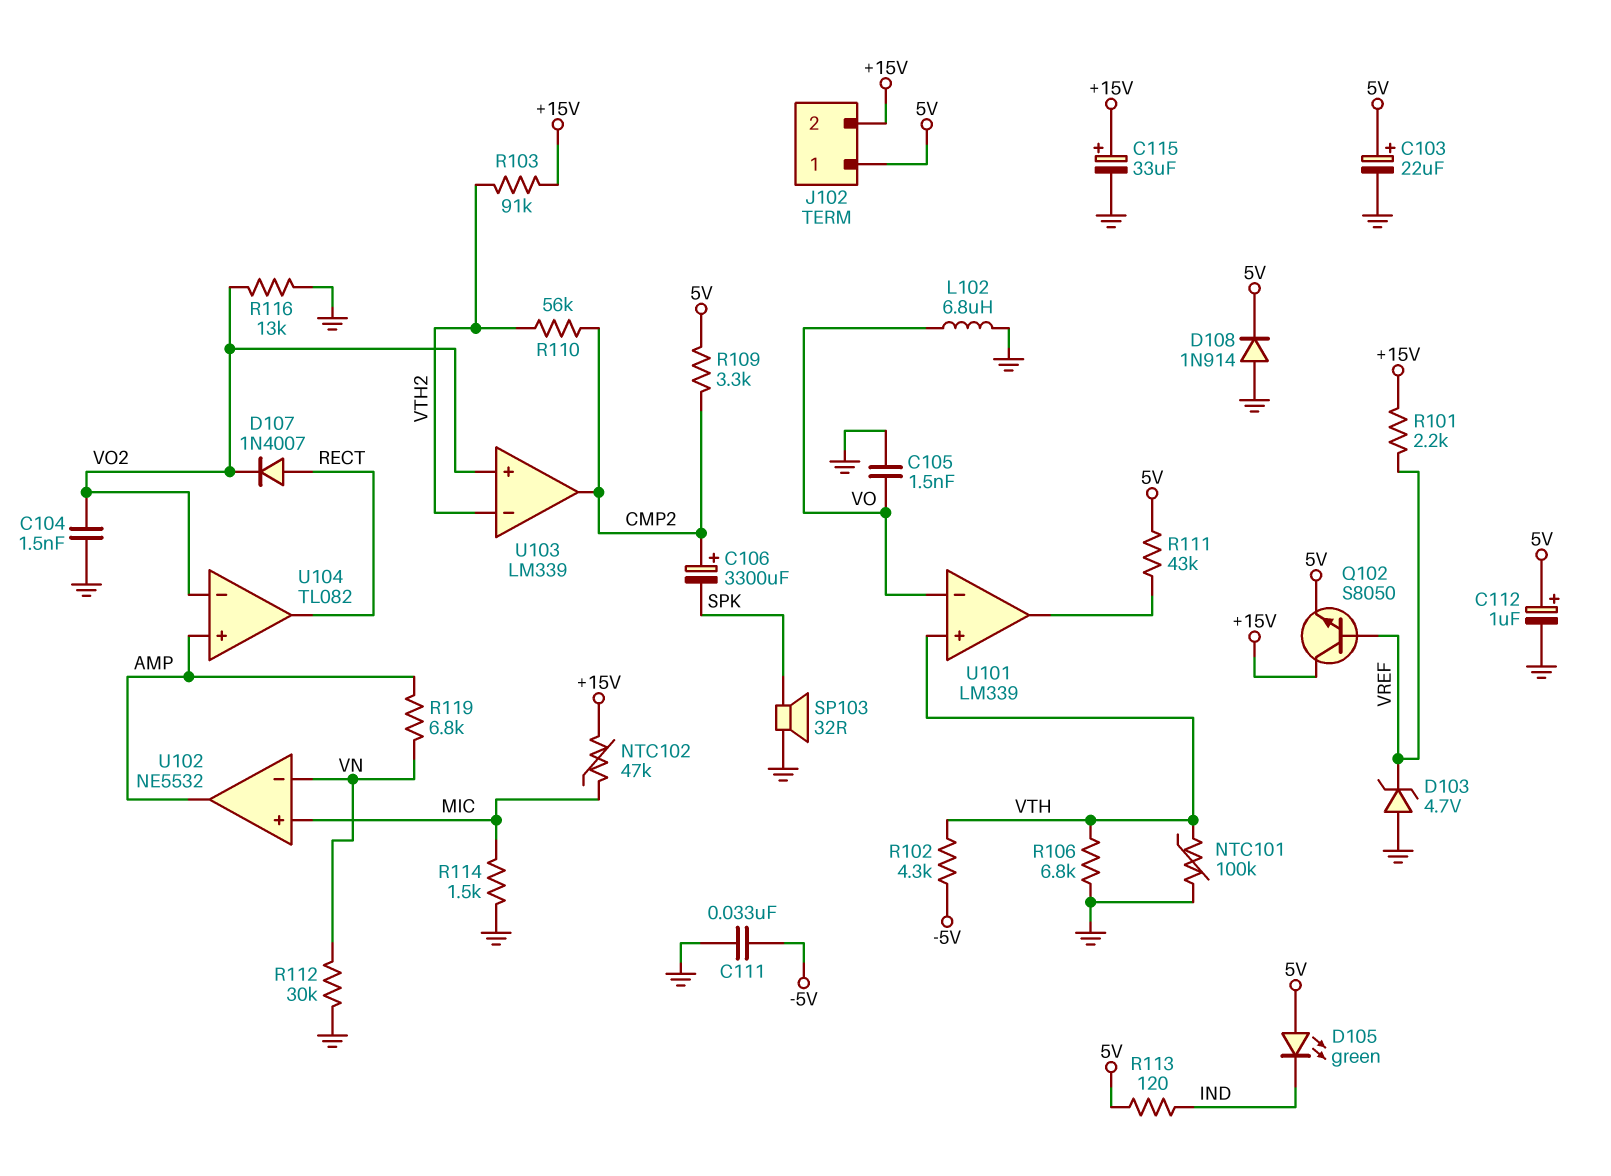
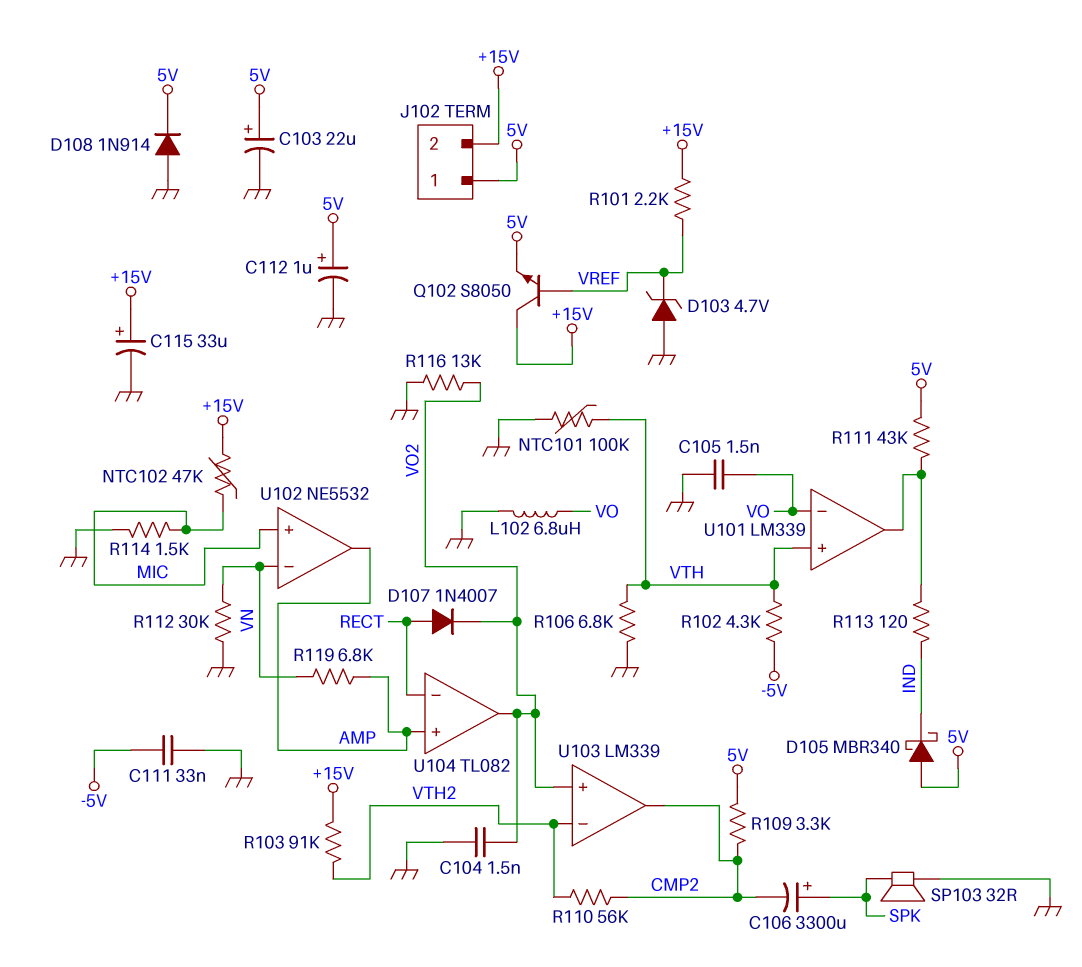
C106: 3300uF (plus CMP2, minus SPK) -> 3300uF (plus SPK, minus CMP2)
D105: LED green (A 5V, K IND) -> schottky MBR340 (A 5V, K IND)
R113: 120 (5V, IND) -> 120 (IND, U101/out)
U104 pin in-: VO2 -> RECT
U104 pin out: RECT -> VO2

